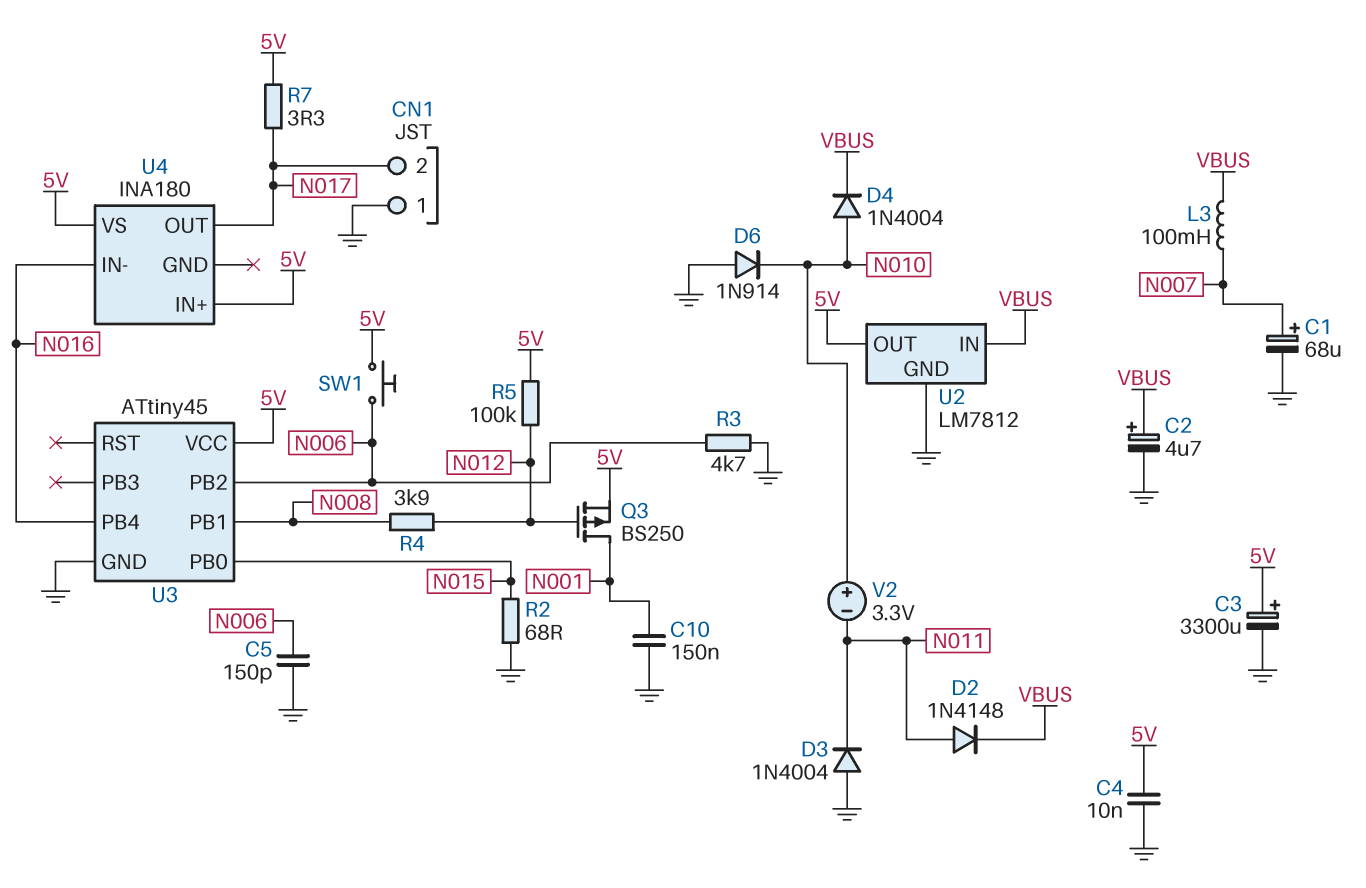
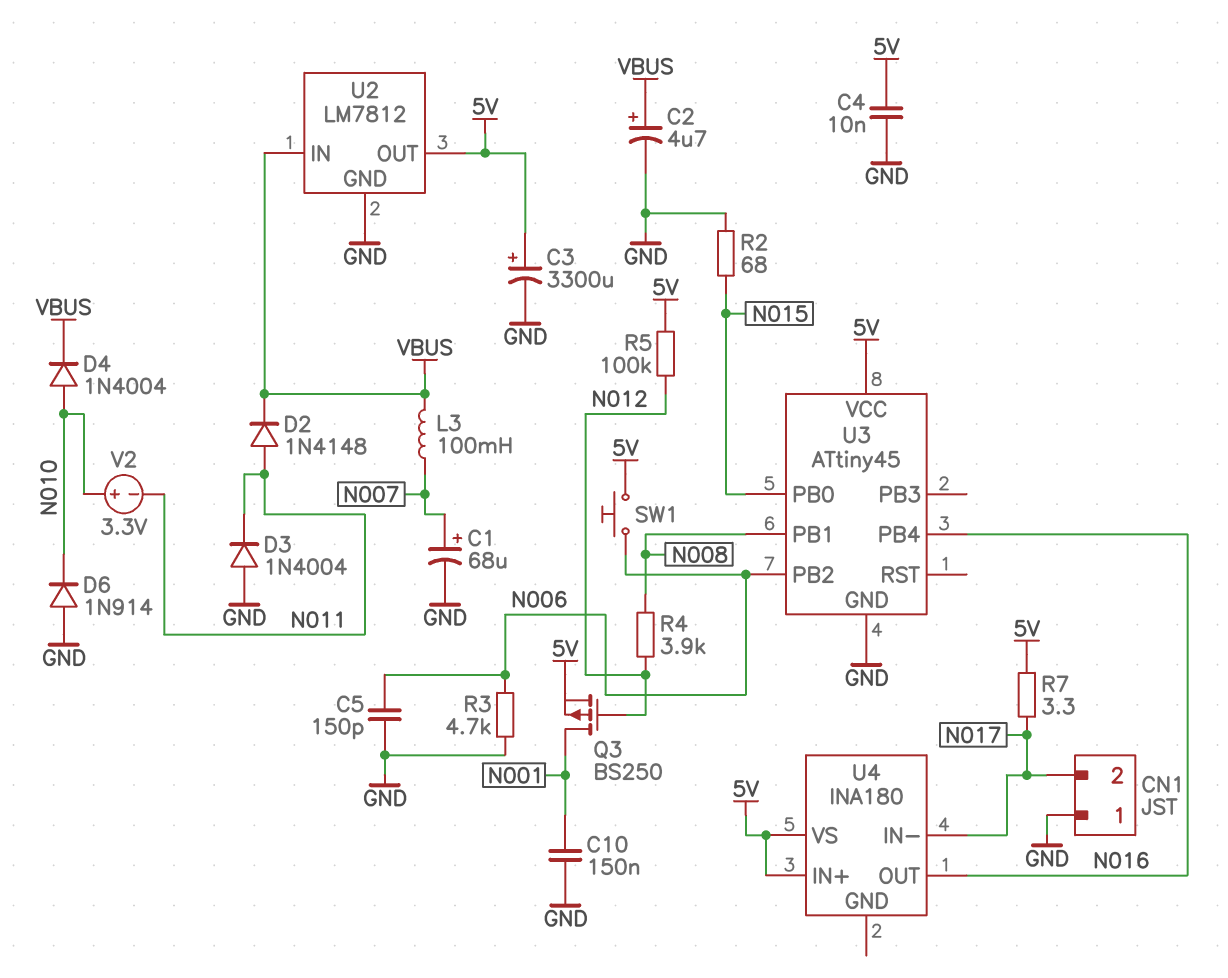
U4 pin IN-: N016 -> N017
U4 pin OUT: N017 -> N016

